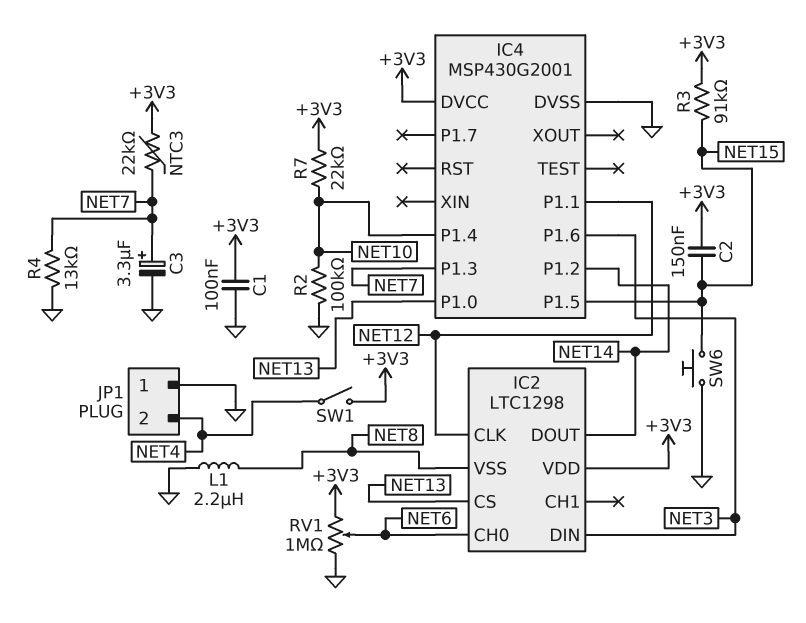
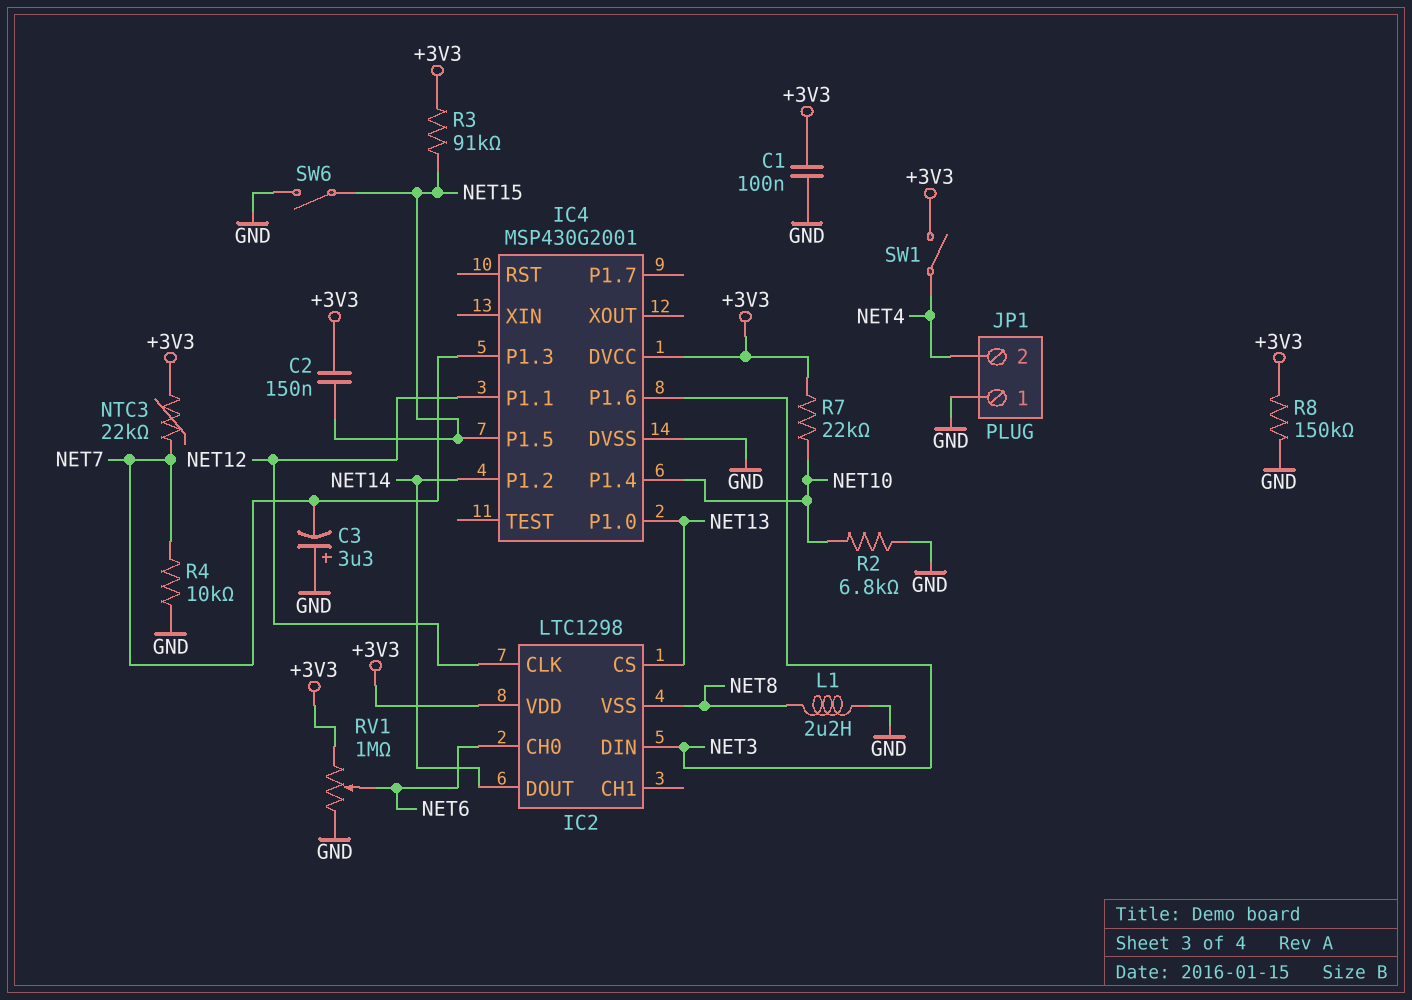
C3: 3.3uF (plus NET7, minus GND) -> 3.3uF (plus GND, minus NET7)
R2: 100k (GND, NET10) -> 6.8k (GND, NET10)
R4: 13k (GND, NET7) -> 10k (GND, NET7)
R8: none -> 150k (+3V3, GND)
SW6: button (GND, NET15) -> switch (GND, NET15)

